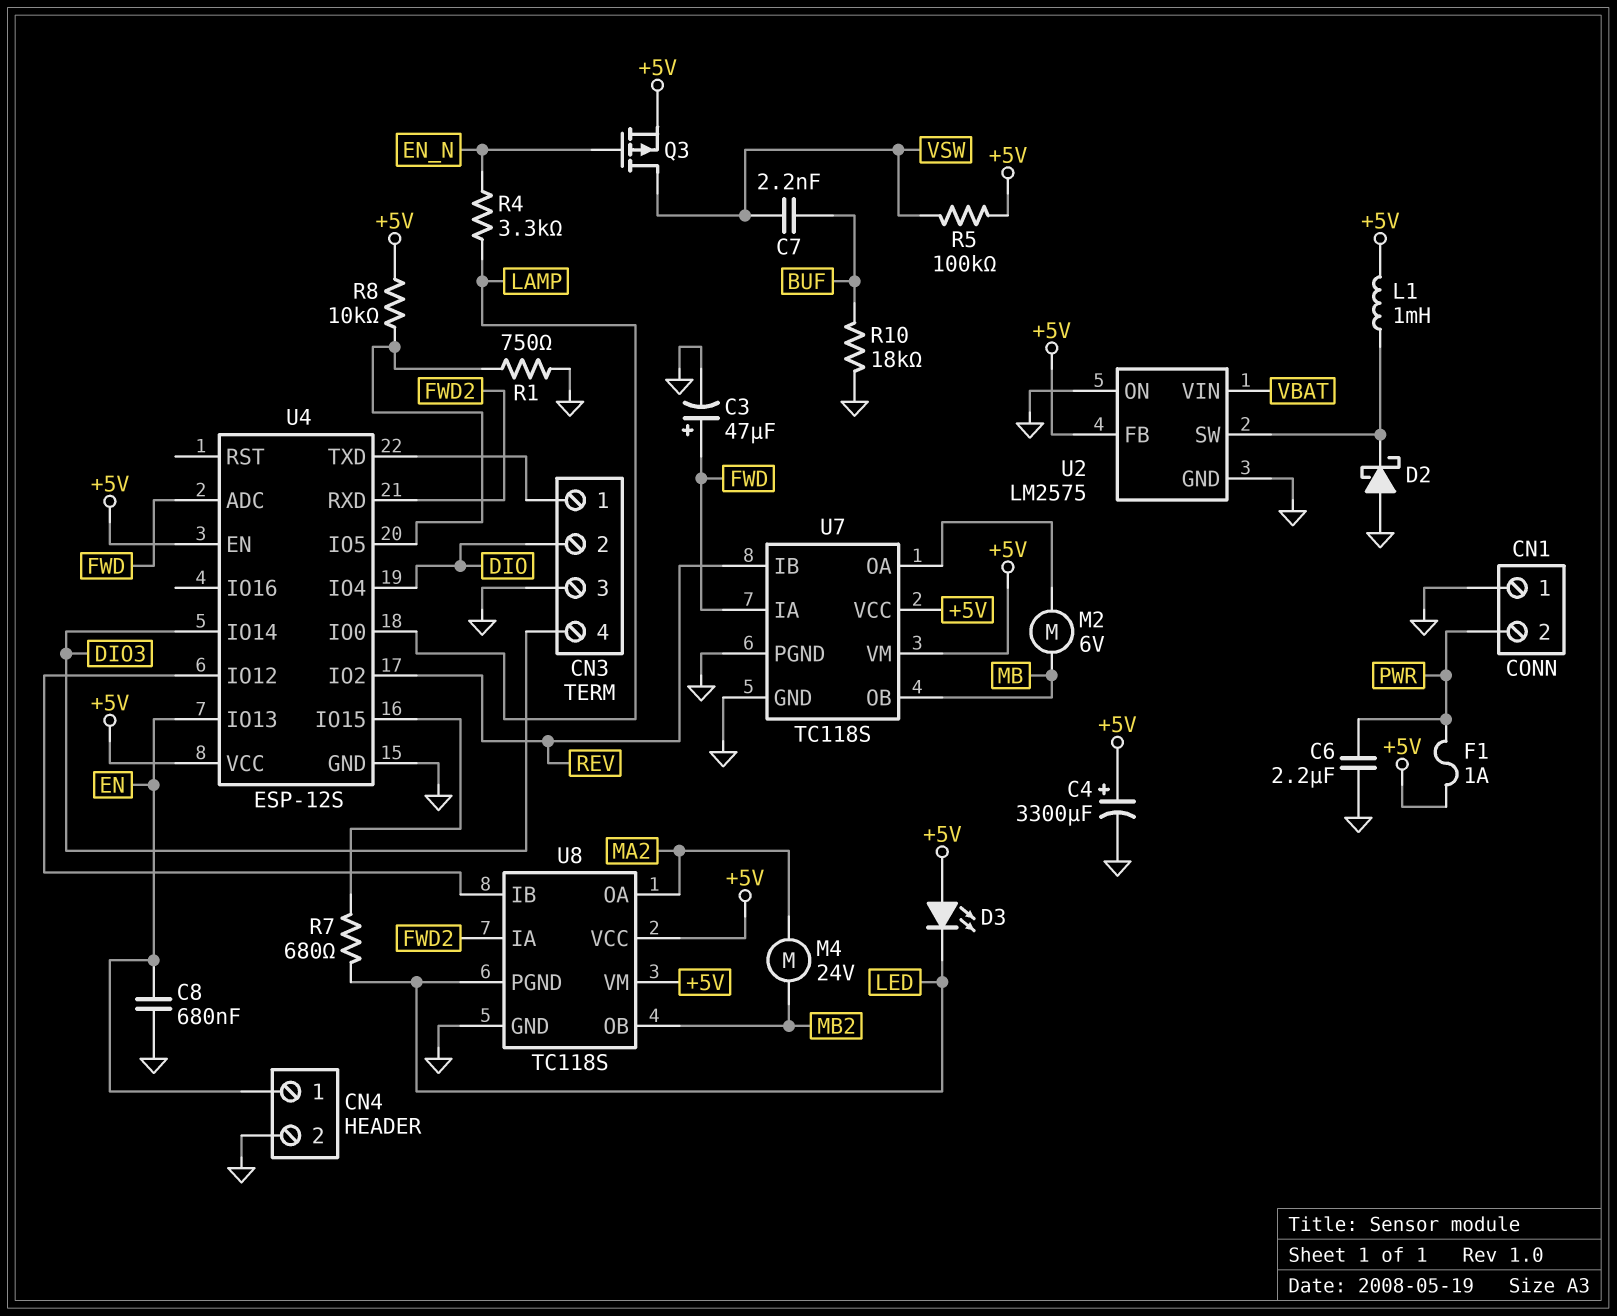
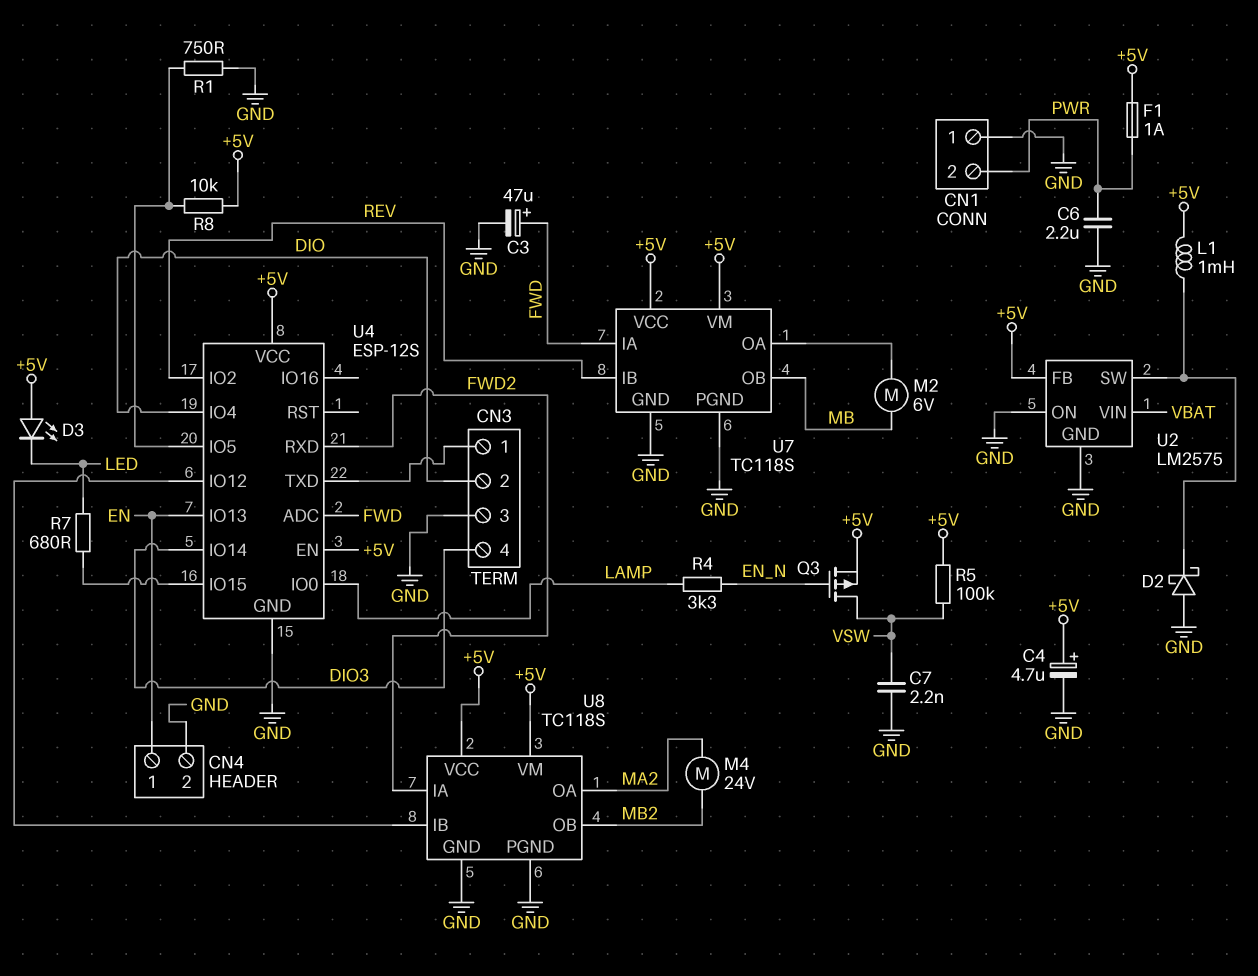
C4: 3300uF (plus +5V, minus GND) -> 4.7uF (plus +5V, minus GND)
C7: 2.2nF (BUF, VSW) -> 2.2nF (GND, VSW)
C8: 680nF (EN, GND) -> none
R10: 18k (BUF, GND) -> none
U8 pin PGND: LED -> GND

